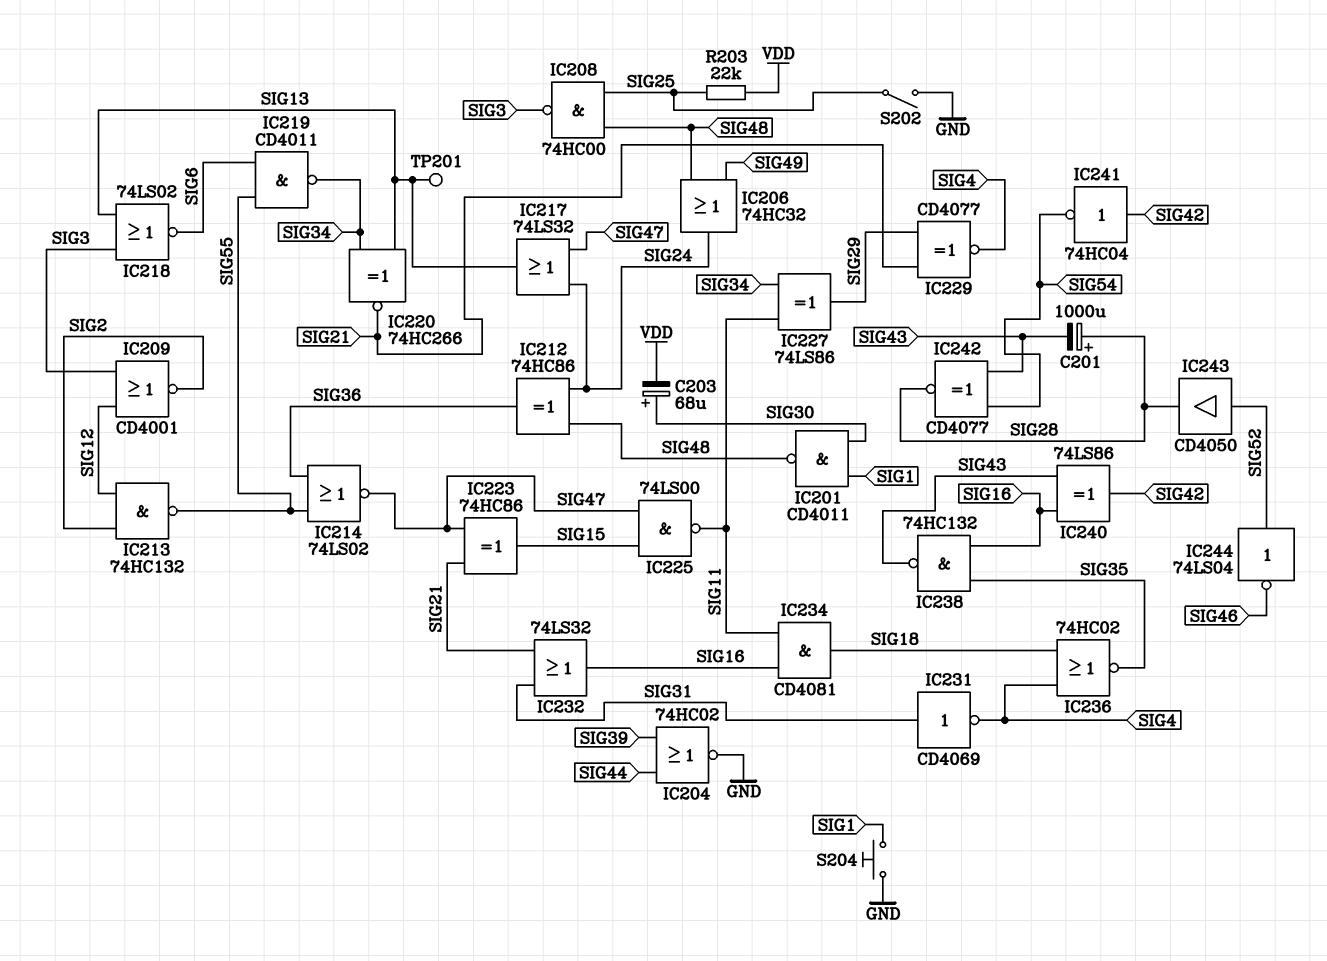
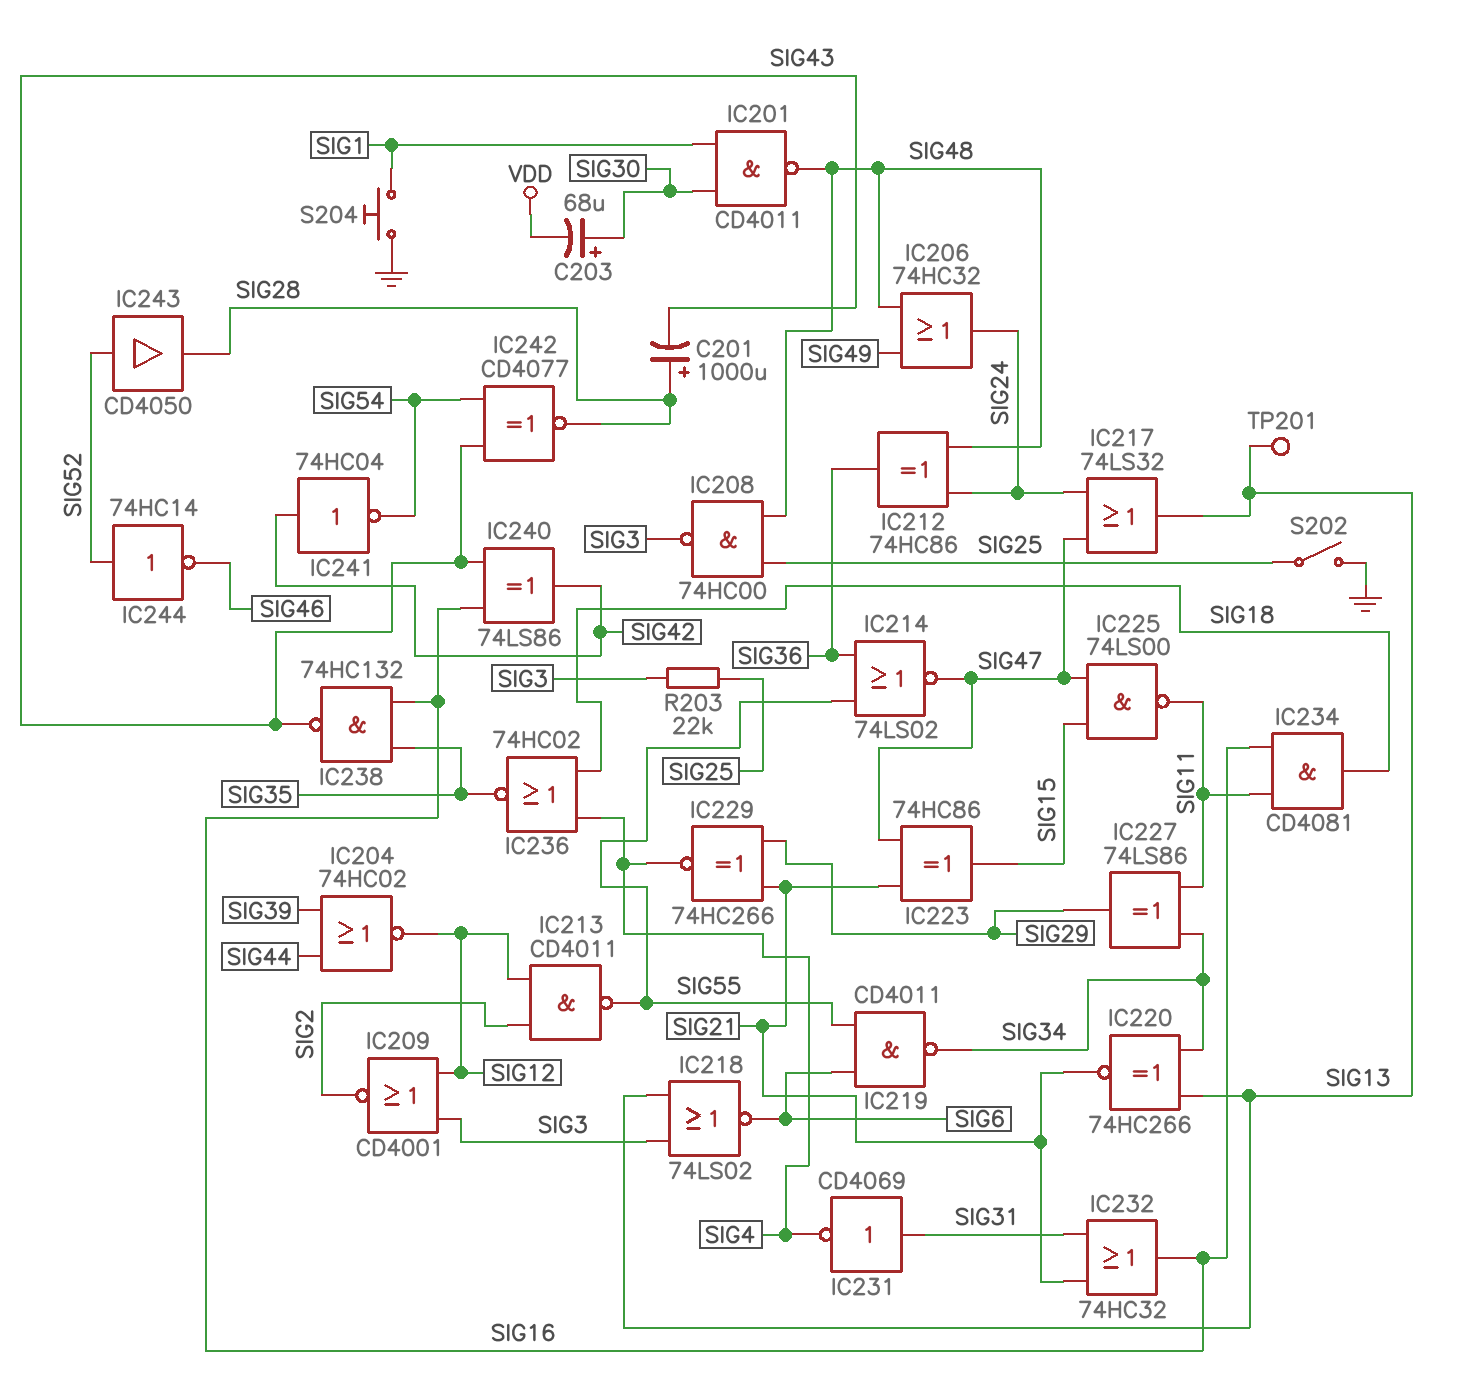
IC204: NOR 74HC02 (in SIG39, in SIG44, out GND) -> NOR 74HC02 (in SIG39, in SIG44, out SIG12)
IC213: NAND 74HC132 (in SIG2, in SIG12, out SIG55) -> NAND CD4011 (in SIG2, in SIG12, out SIG55)
IC229: XNOR CD4077 (in SIG21, in SIG29, out SIG4) -> XNOR 74HC266 (in SIG21, in SIG29, out SIG4)
IC232: OR 74LS32 (in SIG21, in SIG31, out SIG16) -> OR 74HC32 (in SIG21, in SIG31, out SIG16)
IC244: NOT 74LS04 (in SIG52, out SIG46) -> NOT 74HC14 (in SIG52, out SIG46)
R203: 22k (SIG25, VDD) -> 22k (SIG3, SIG25)

